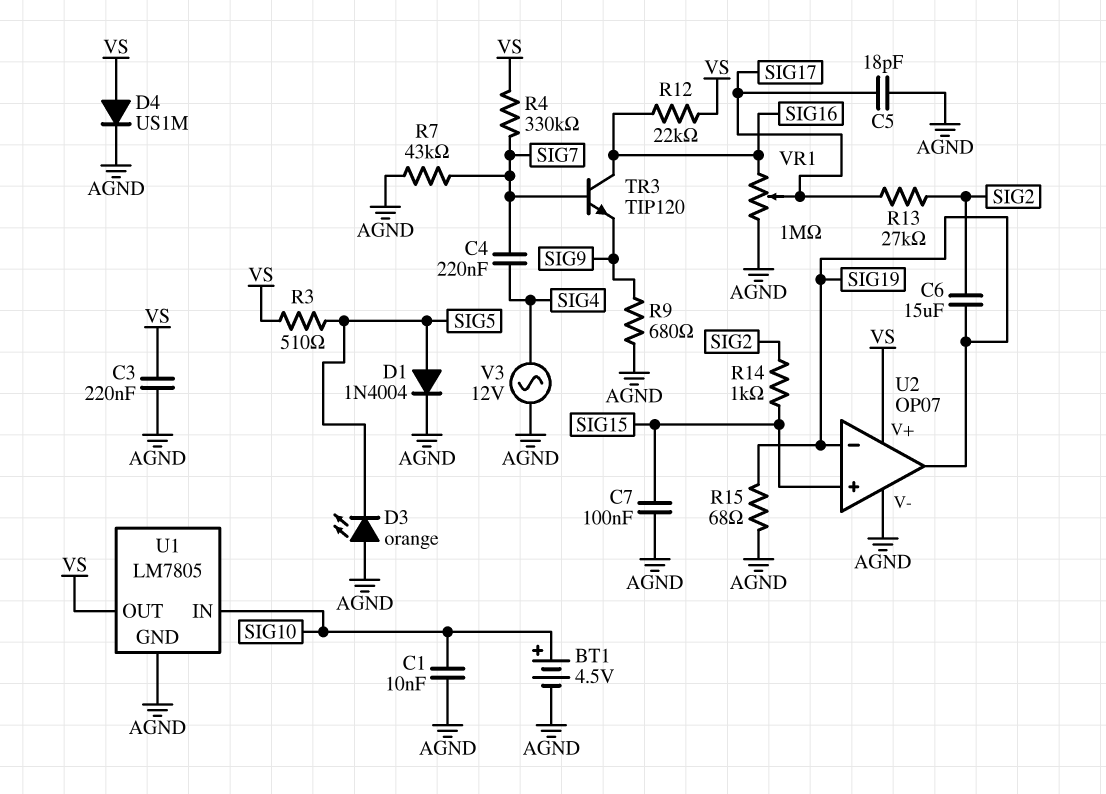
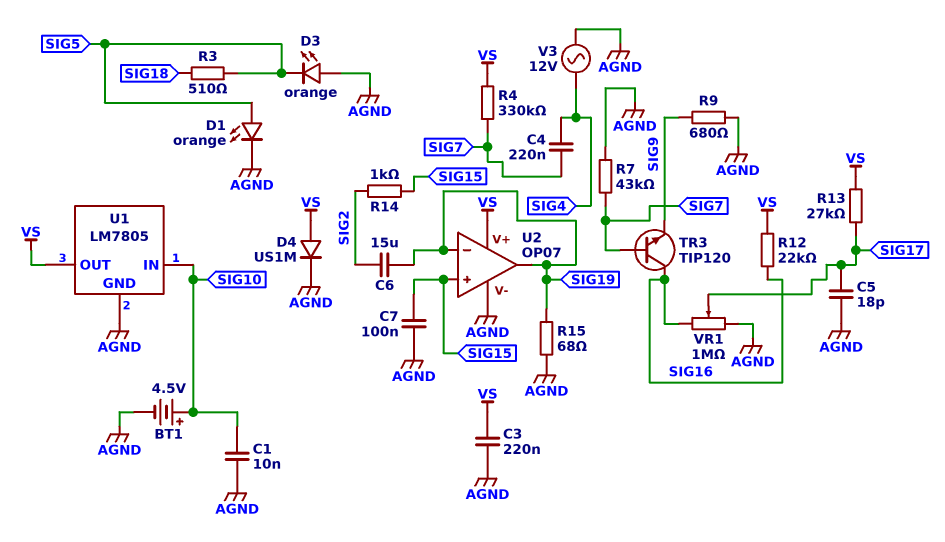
D1: diode 1N4004 (A SIG5, K AGND) -> LED orange (A SIG5, K AGND)
R3: 510 (SIG5, VS) -> 510 (SIG5, SIG18)
R13: 27k (SIG2, SIG17) -> 27k (SIG17, VS)

